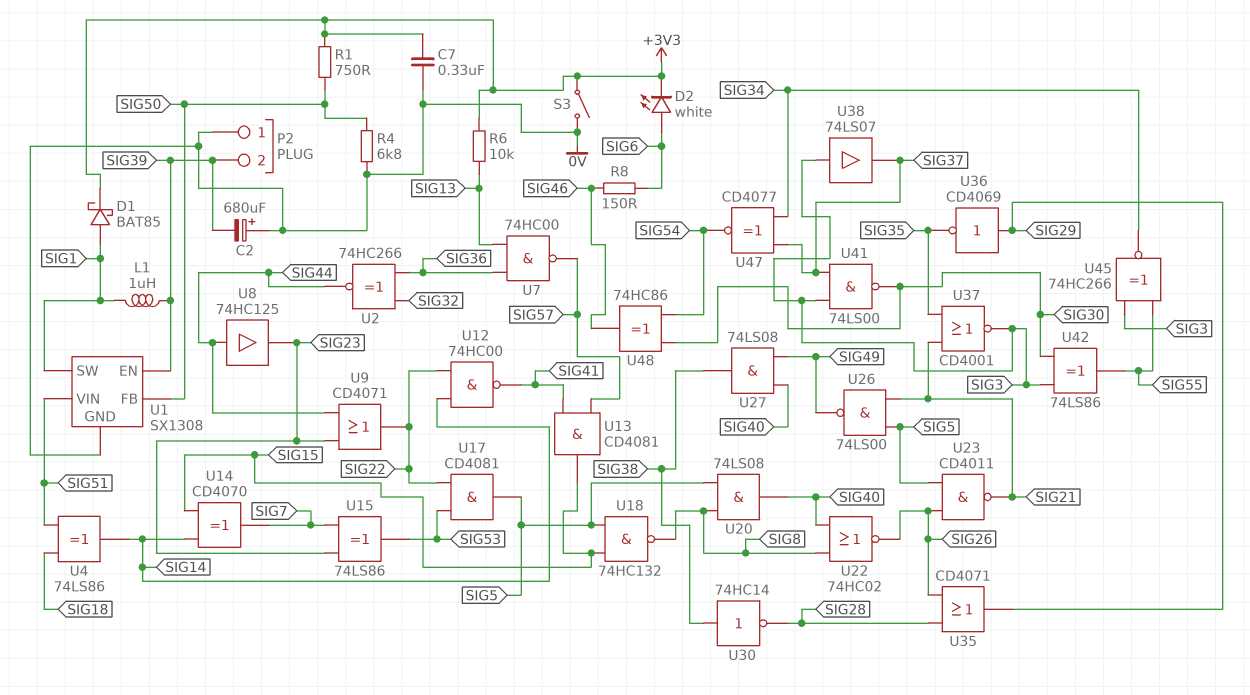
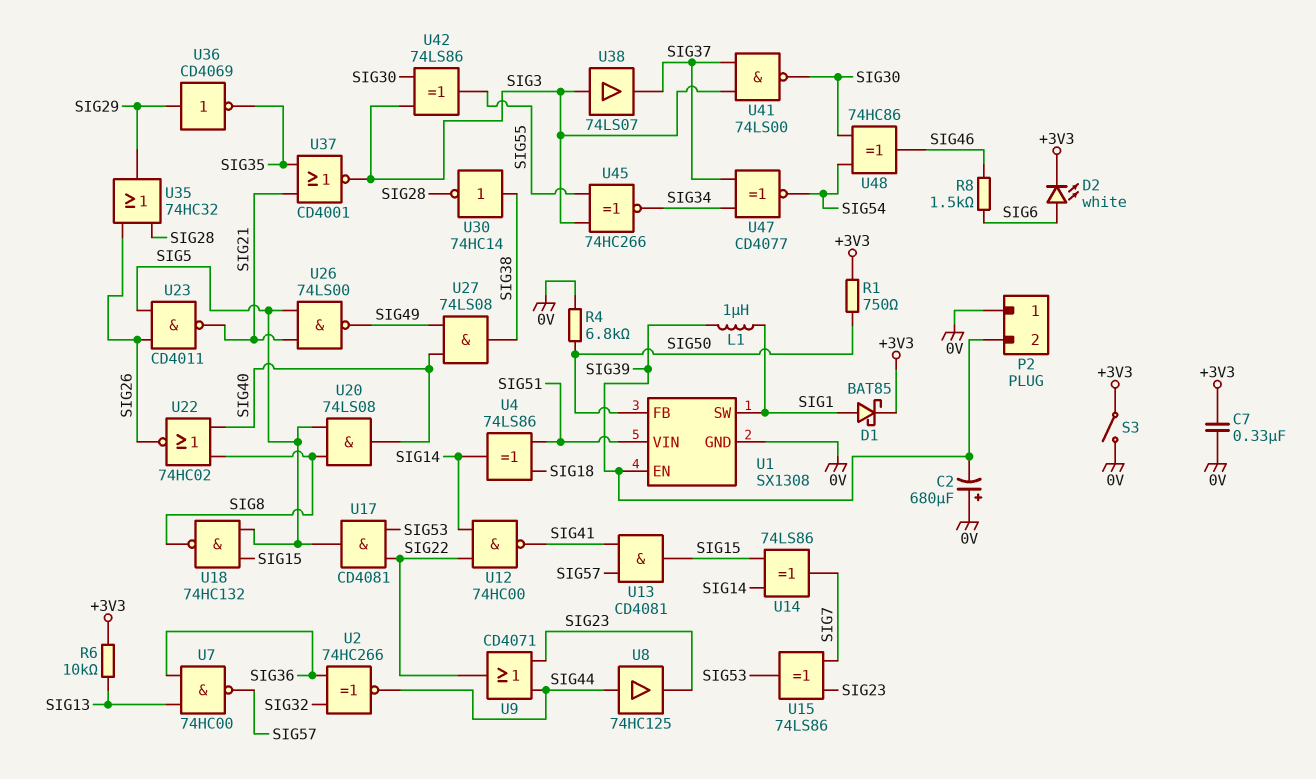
R8: 150 (SIG6, SIG46) -> 1.5k (SIG6, SIG46)
U14: XOR CD4070 (in SIG14, in SIG15, out SIG7) -> XOR 74LS86 (in SIG14, in SIG15, out SIG7)
U35: OR CD4071 (in SIG26, in SIG28, out SIG29) -> OR 74HC32 (in SIG26, in SIG28, out SIG29)

